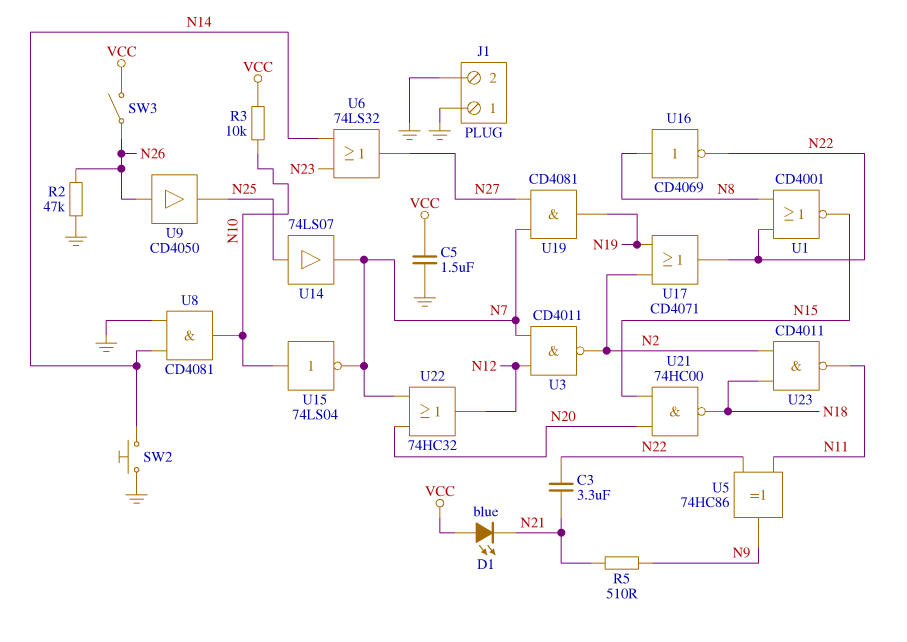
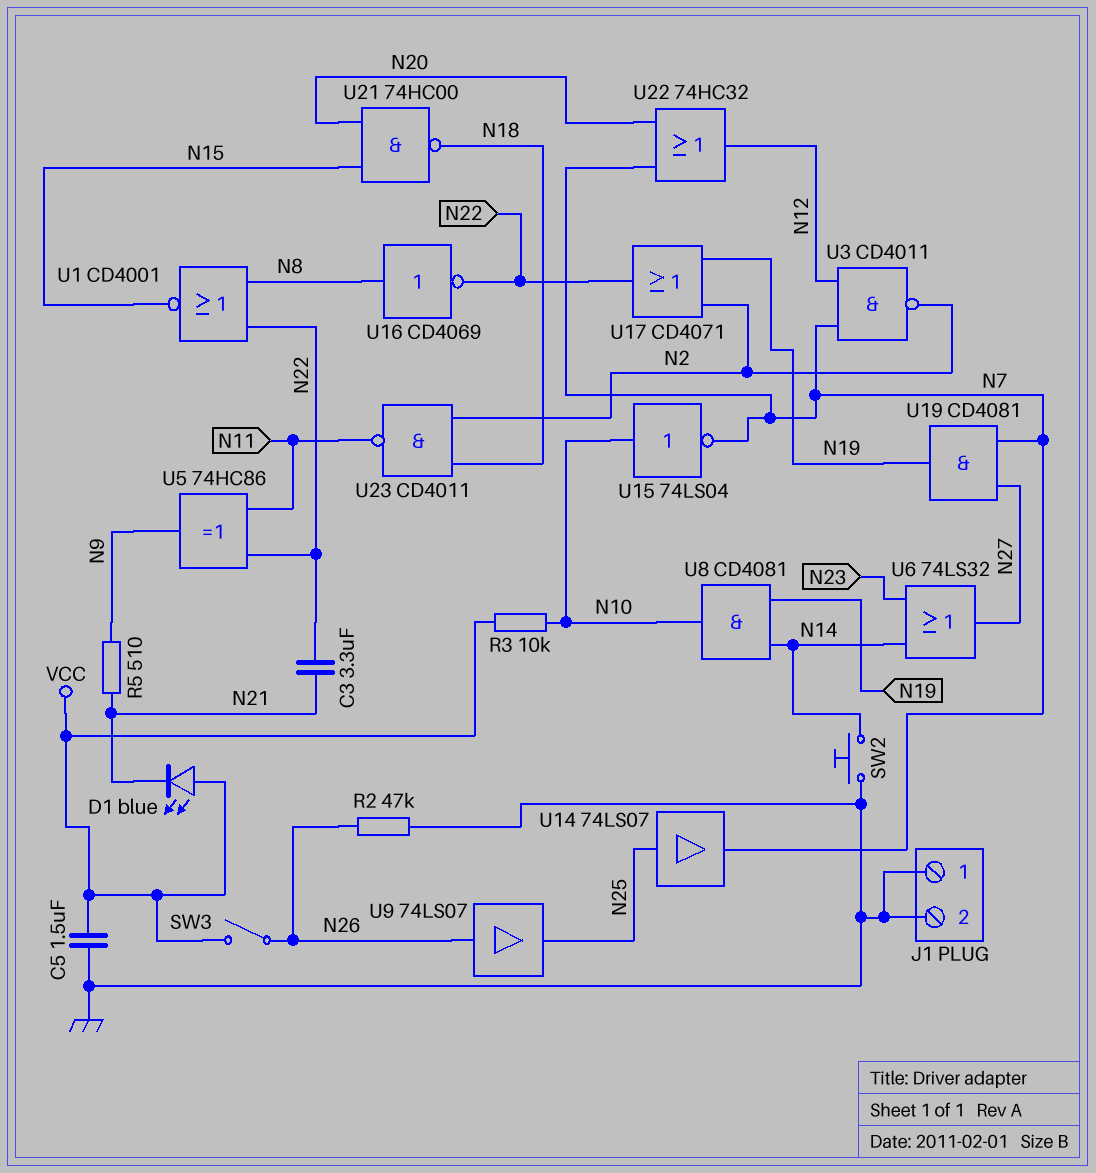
U8: AND CD4081 (in GND, in N14, out N10) -> AND CD4081 (in N14, in N19, out N10)
U9: buffer CD4050 (in N26, out N25) -> buffer 74LS07 (in N26, out N25)

